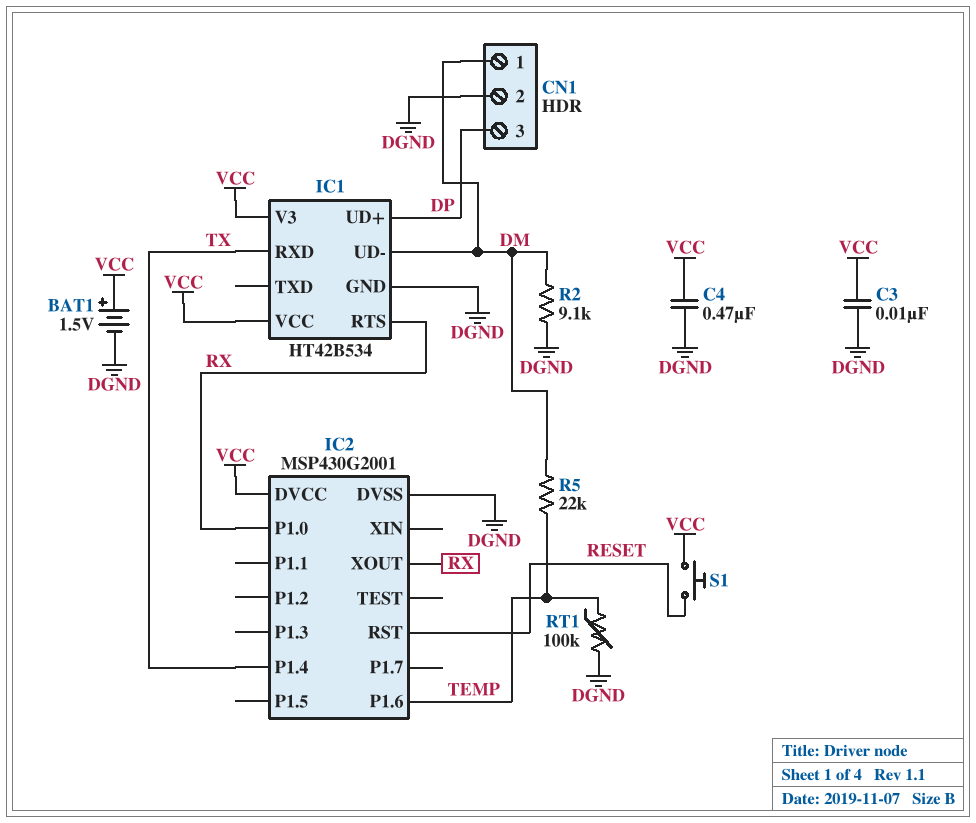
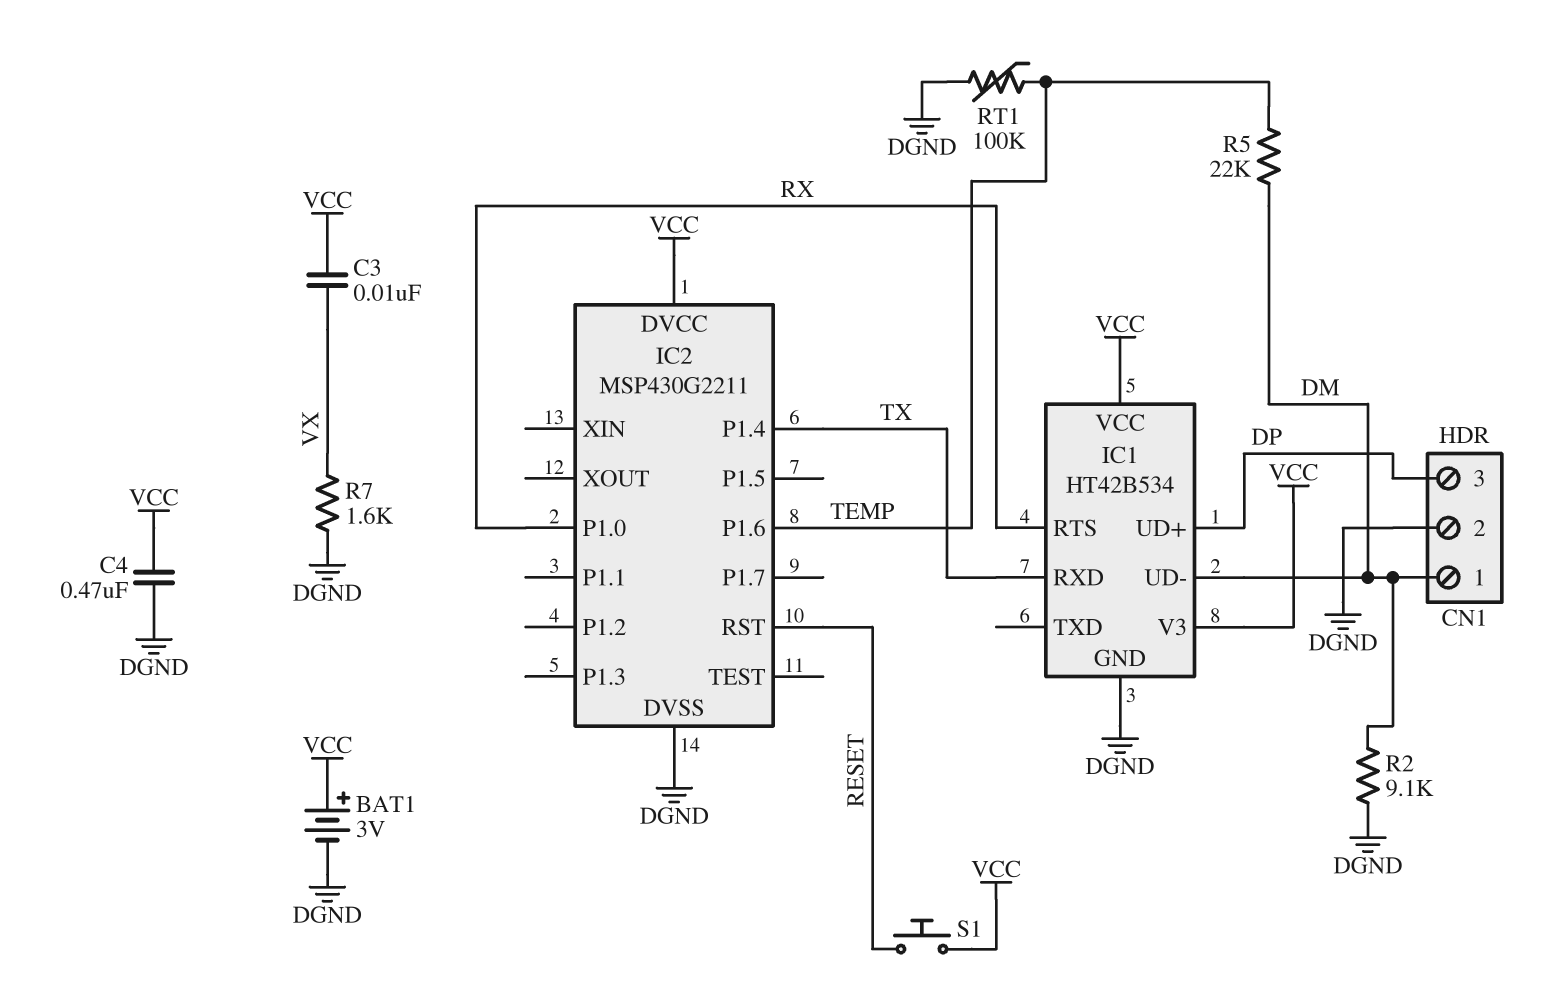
BAT1: 1.5V (plus VCC, minus DGND) -> 3V (plus VCC, minus DGND)
C3: 10nF (DGND, VCC) -> 10nF (VCC, VX)
IC2: MSP430G2001 -> MSP430G2211
IC2 pin XOUT: RX -> none
R7: none -> 1.6k (DGND, VX)

